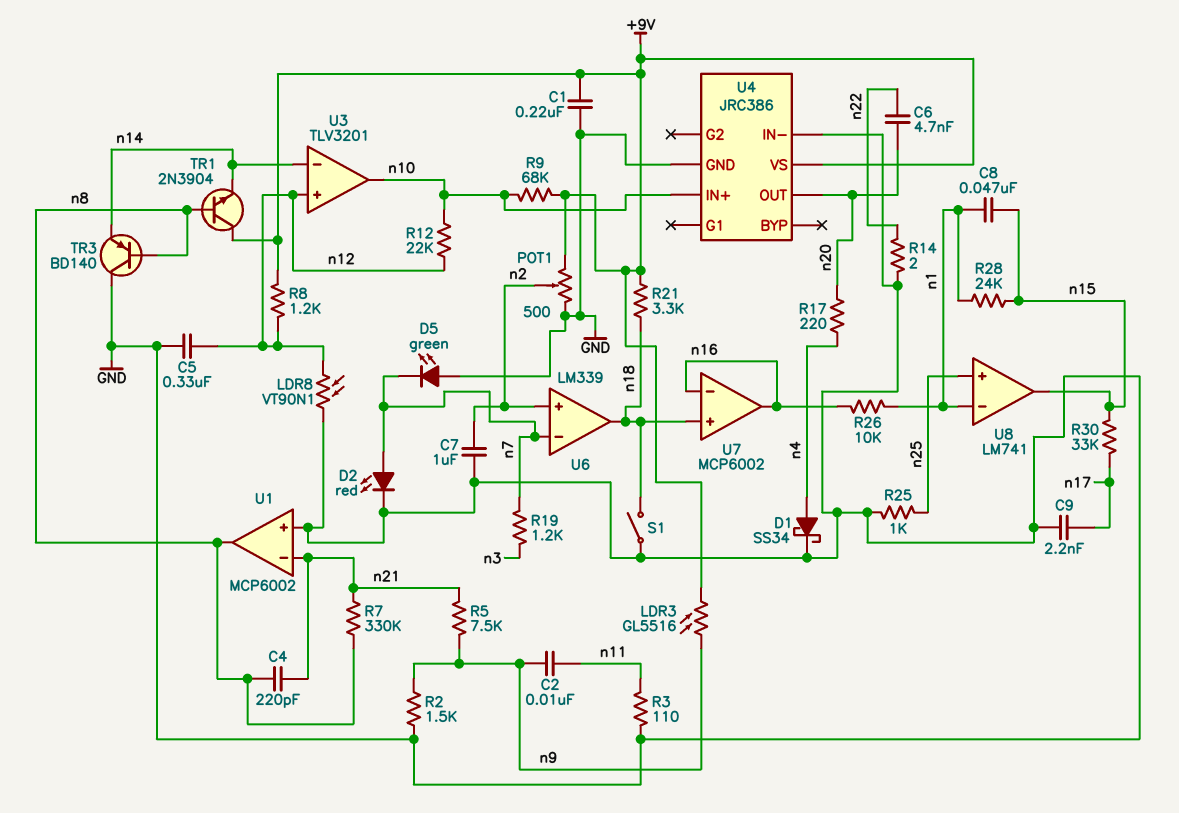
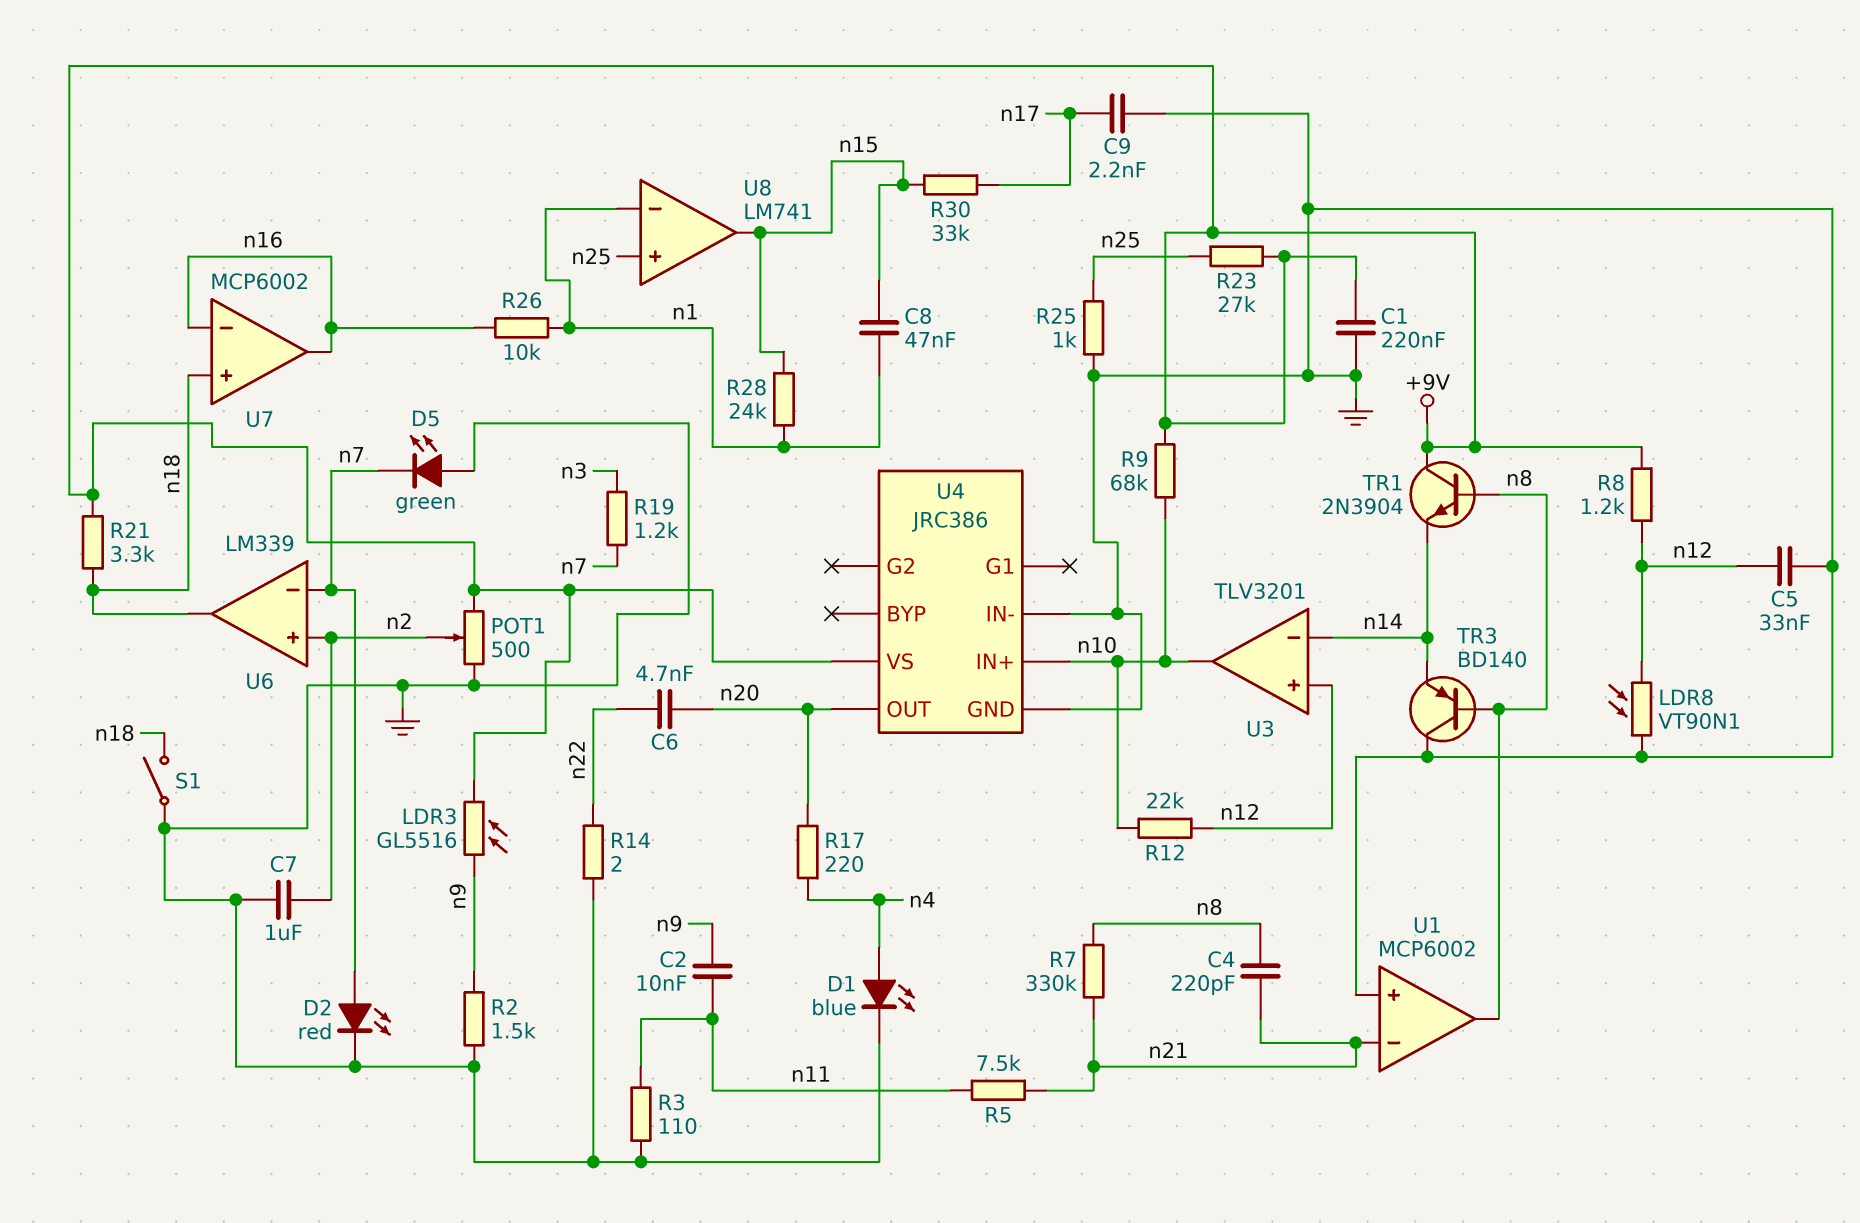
C5: 330nF (GND, n12) -> 33nF (GND, n12)
D1: schottky SS34 (A n4, K GND) -> LED blue (A n4, K GND)
R5: 7.5k (n9, n21) -> 7.5k (n11, n21)
R23: none -> 27k (+9V, n25)

